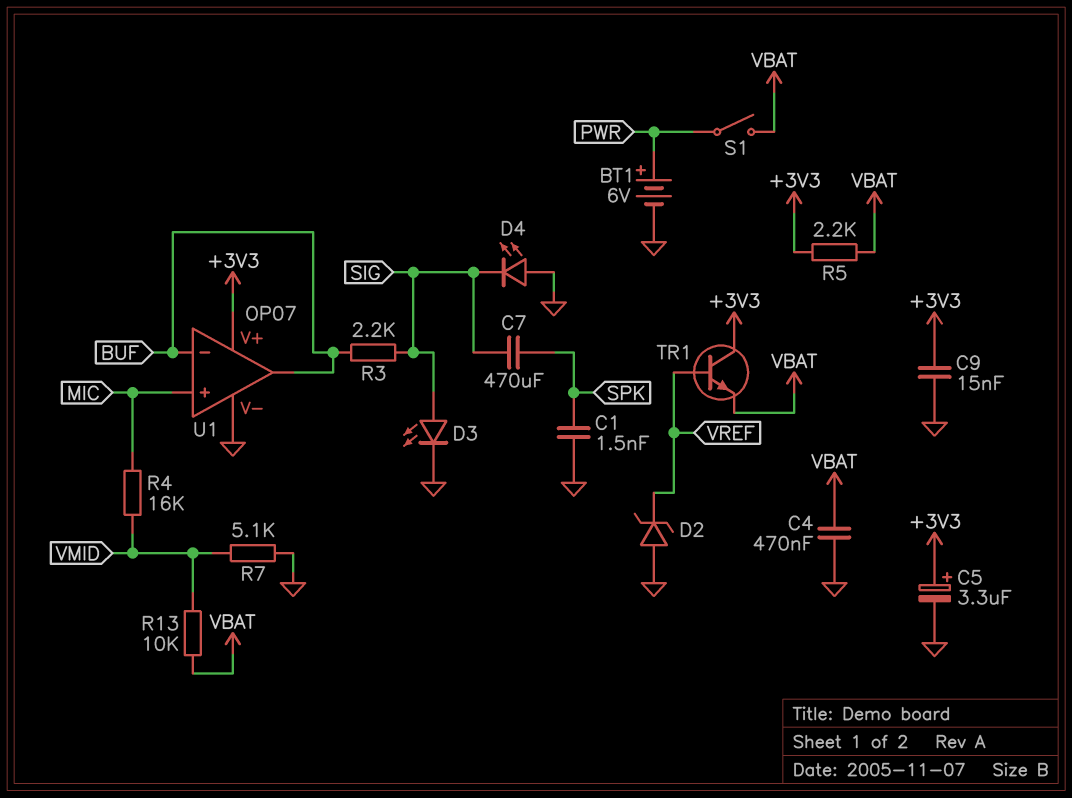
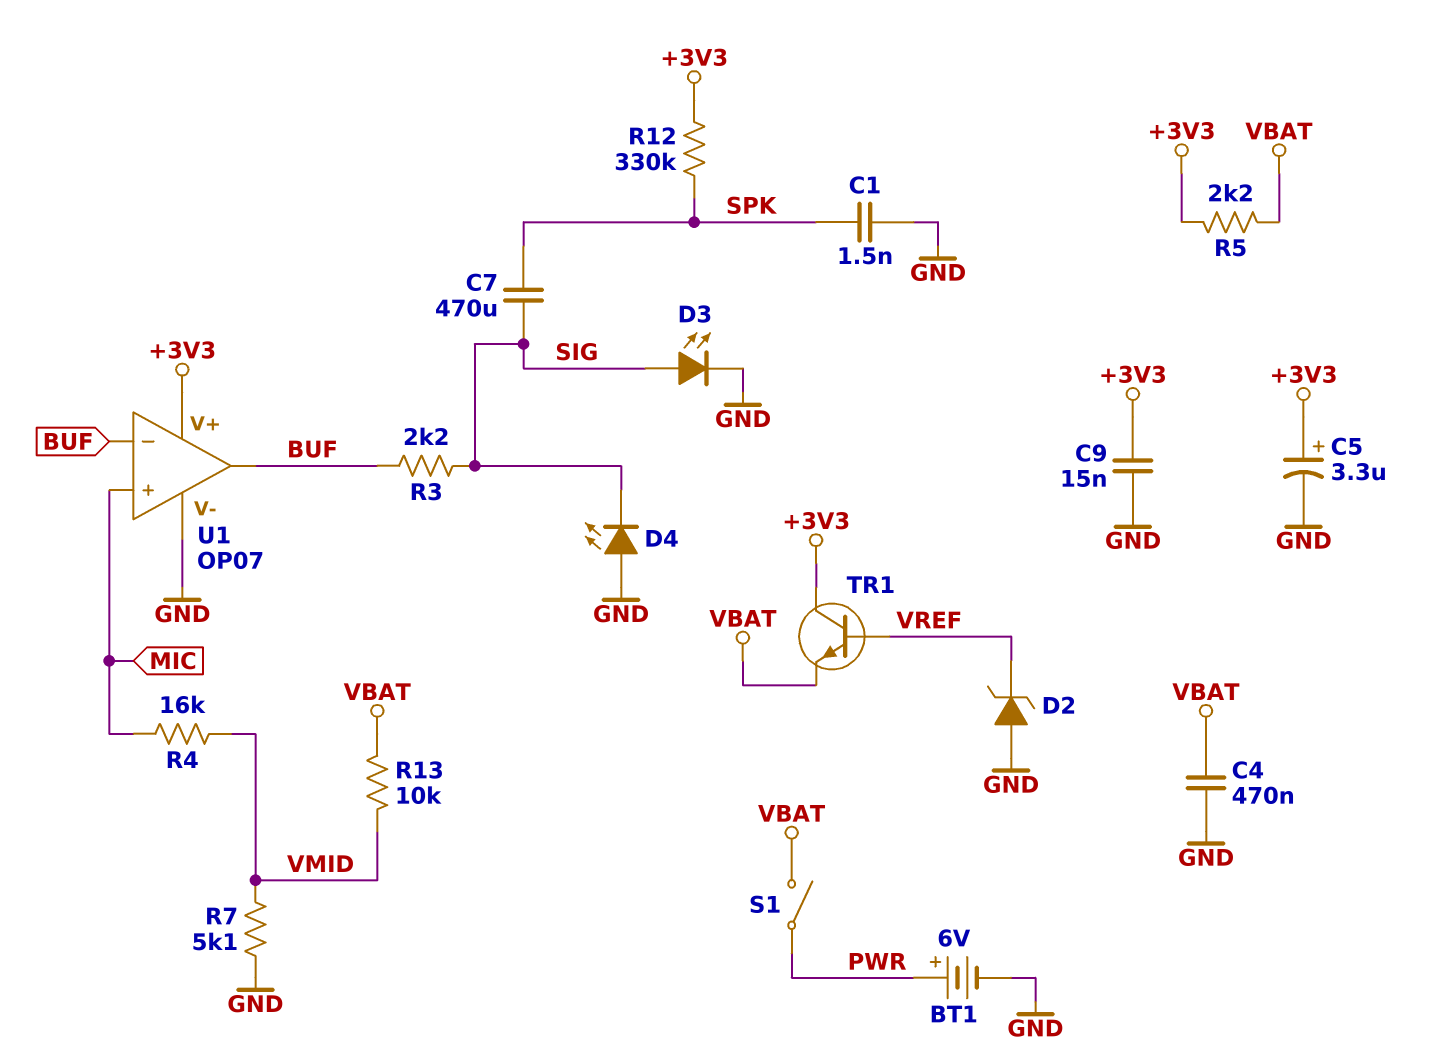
R12: none -> 330k (+3V3, SPK)

